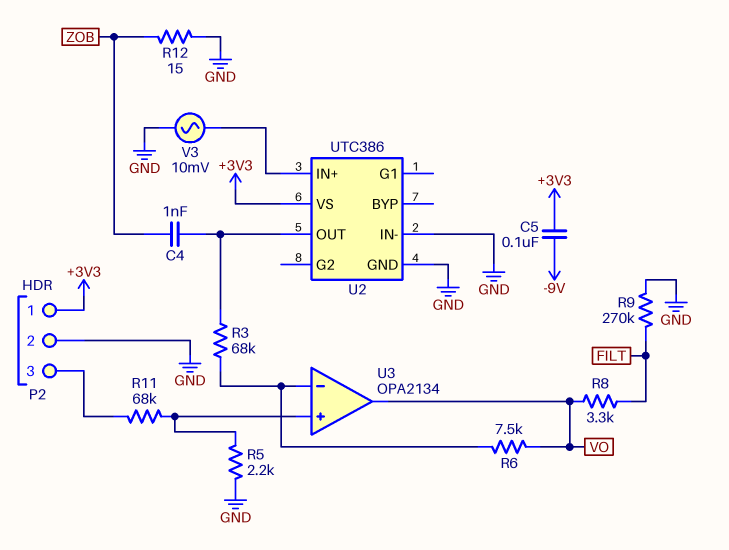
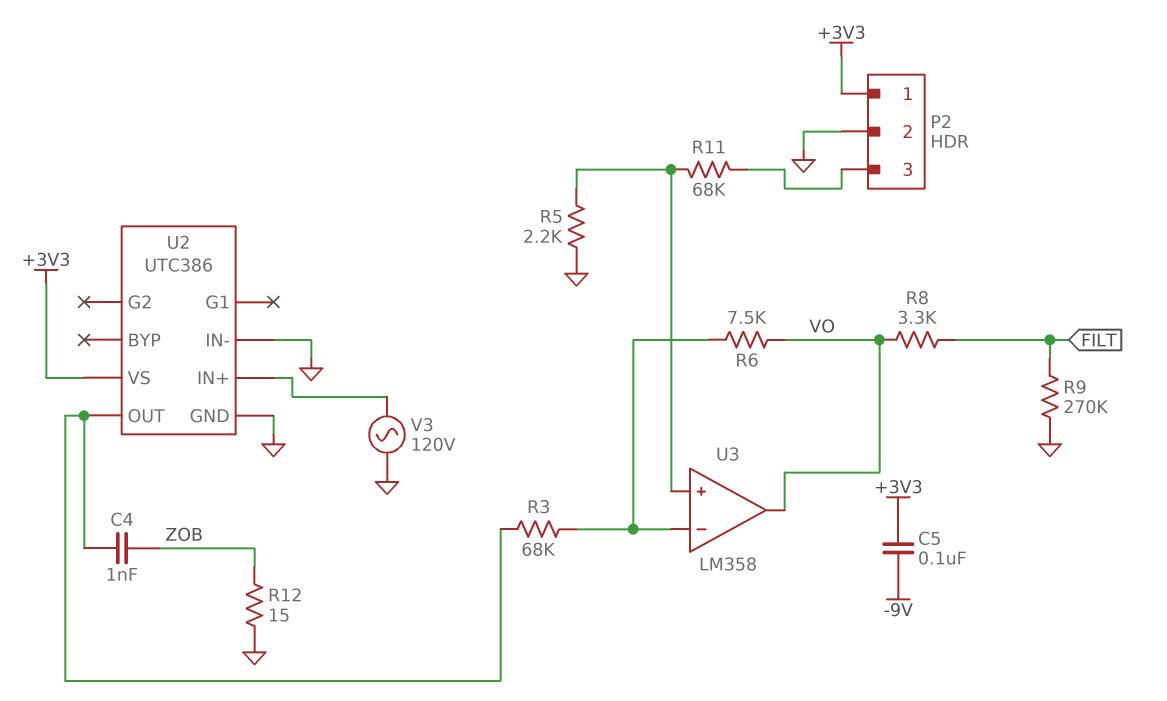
U3: OPA2134 -> LM358
V3: AC 10mV (GND, U2/IN+) -> AC 120V (GND, U2/IN+)

